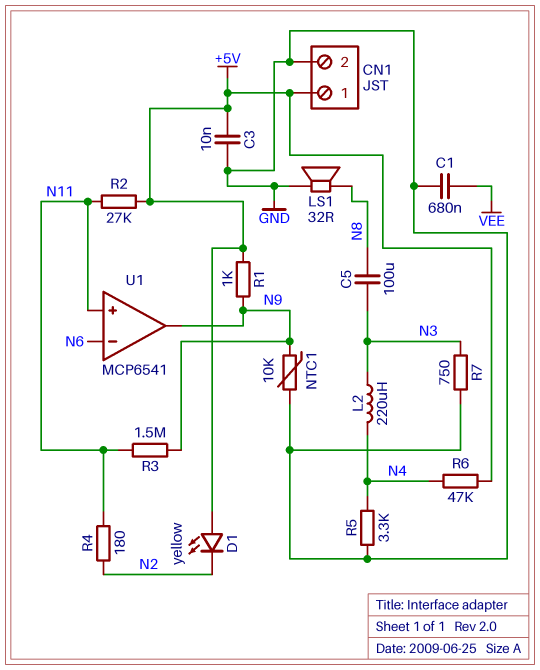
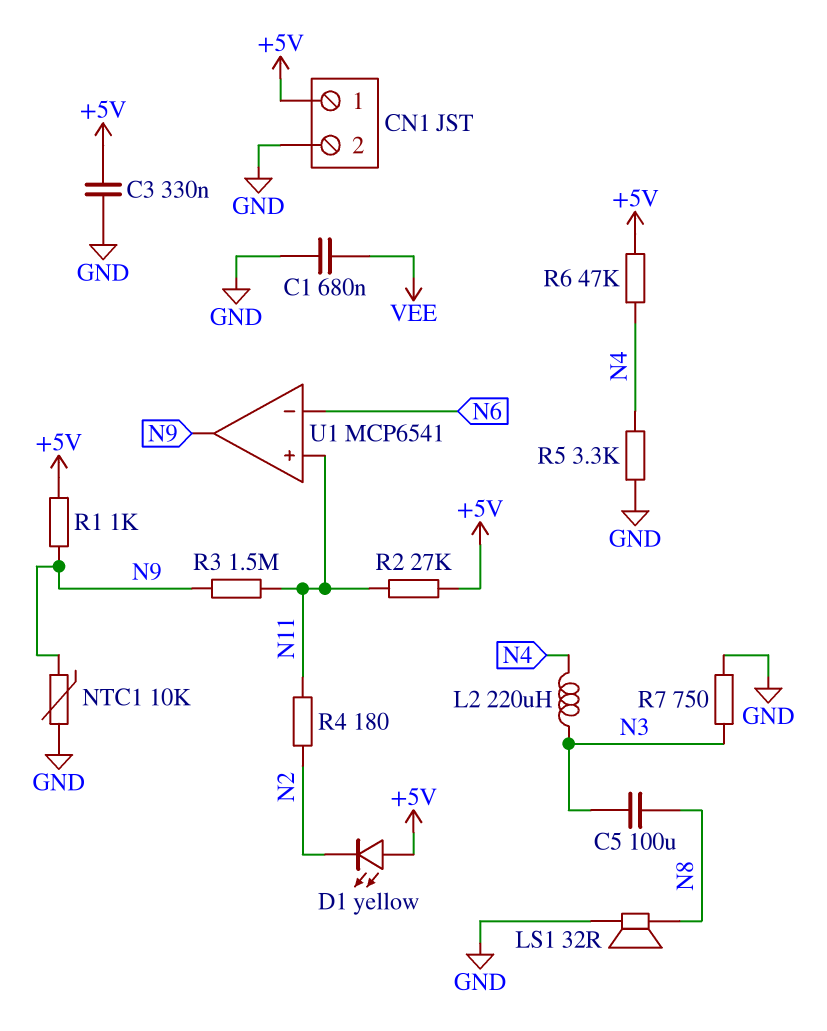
C3: 10nF (+5V, GND) -> 330nF (+5V, GND)

